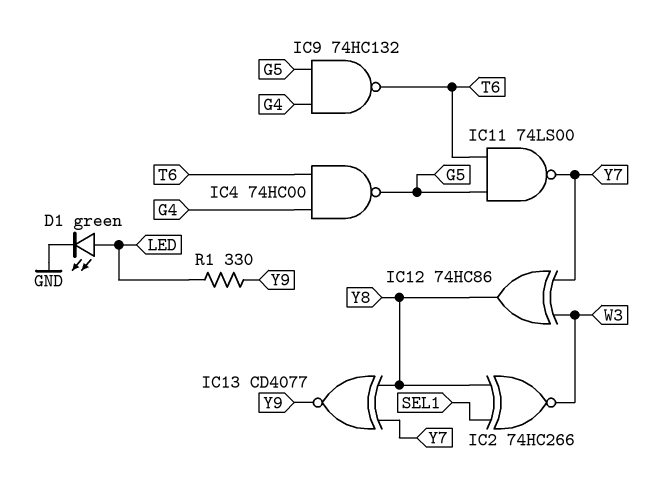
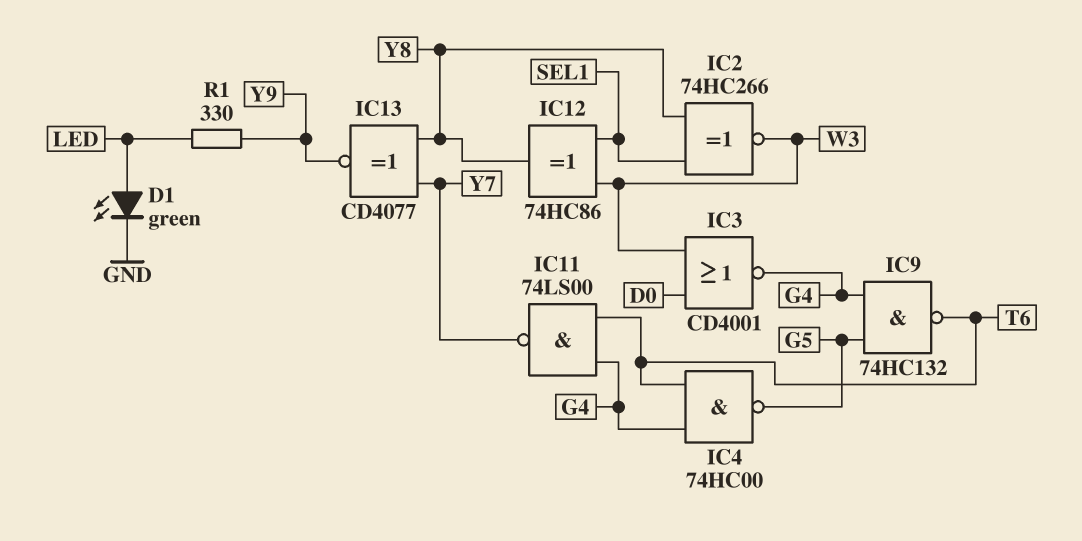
IC3: none -> NOR CD4001 (in D0, in W3, out G4)
IC11: NAND 74LS00 (in G5, in T6, out Y7) -> NAND 74LS00 (in G4, in T6, out Y7)
IC12: XOR 74HC86 (in W3, in Y7, out Y8) -> XOR 74HC86 (in SEL1, in W3, out Y8)

